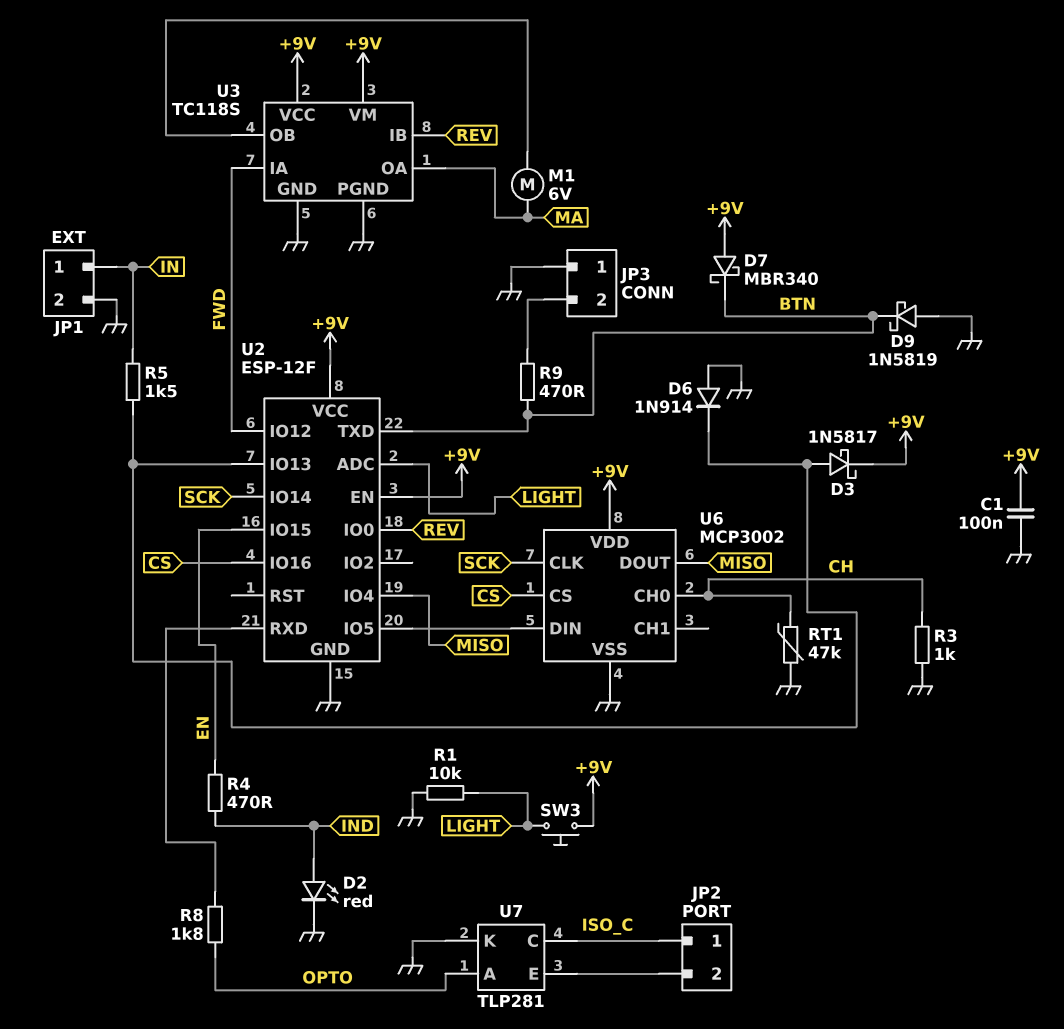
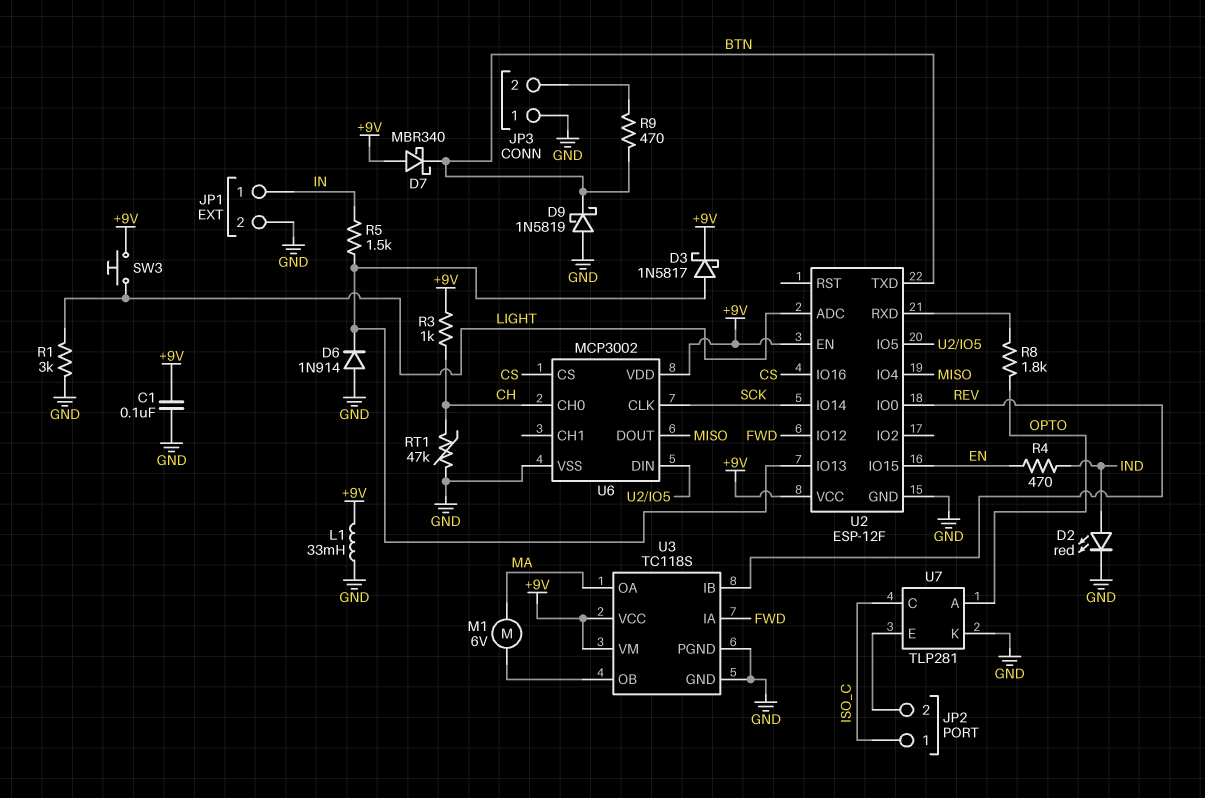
L1: none -> 33mH (+9V, GND)
R1: 10k (GND, LIGHT) -> 3k (GND, LIGHT)
R3: 1k (CH, GND) -> 1k (+9V, CH)

